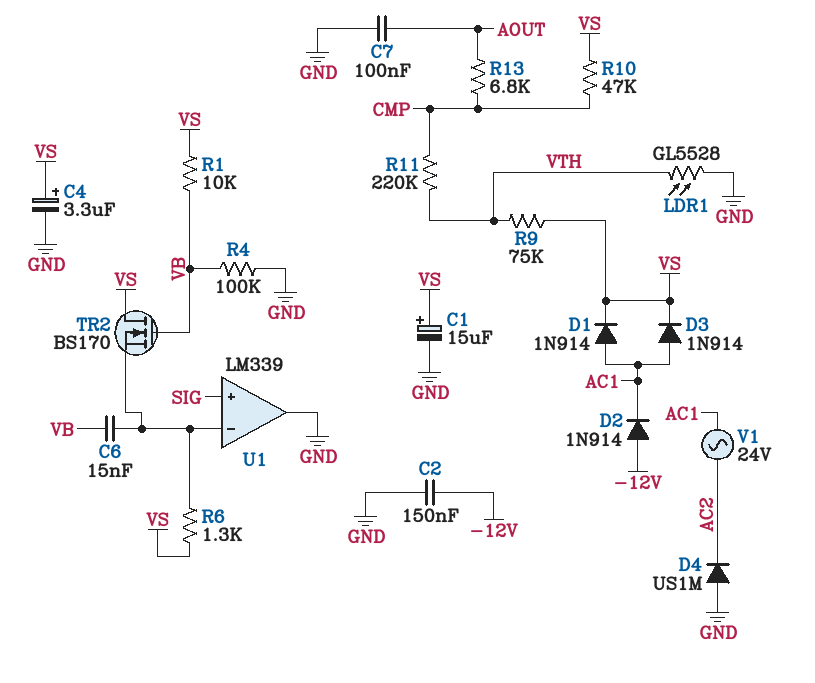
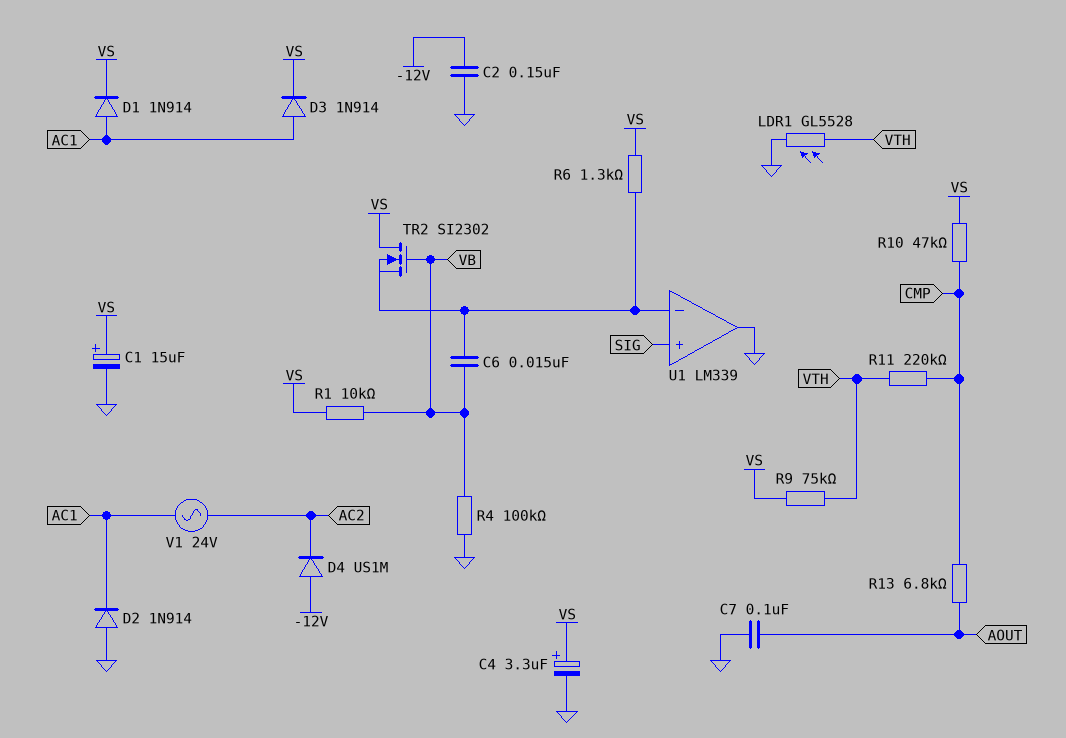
D2: diode 1N914 (A -12V, K AC1) -> diode 1N914 (A GND, K AC1)
D4: diode US1M (A GND, K AC2) -> diode US1M (A -12V, K AC2)
TR2: NMOS BS170 (G VB, D VS, S U1/in-) -> NMOS SI2302 (G VB, D VS, S U1/in-)

